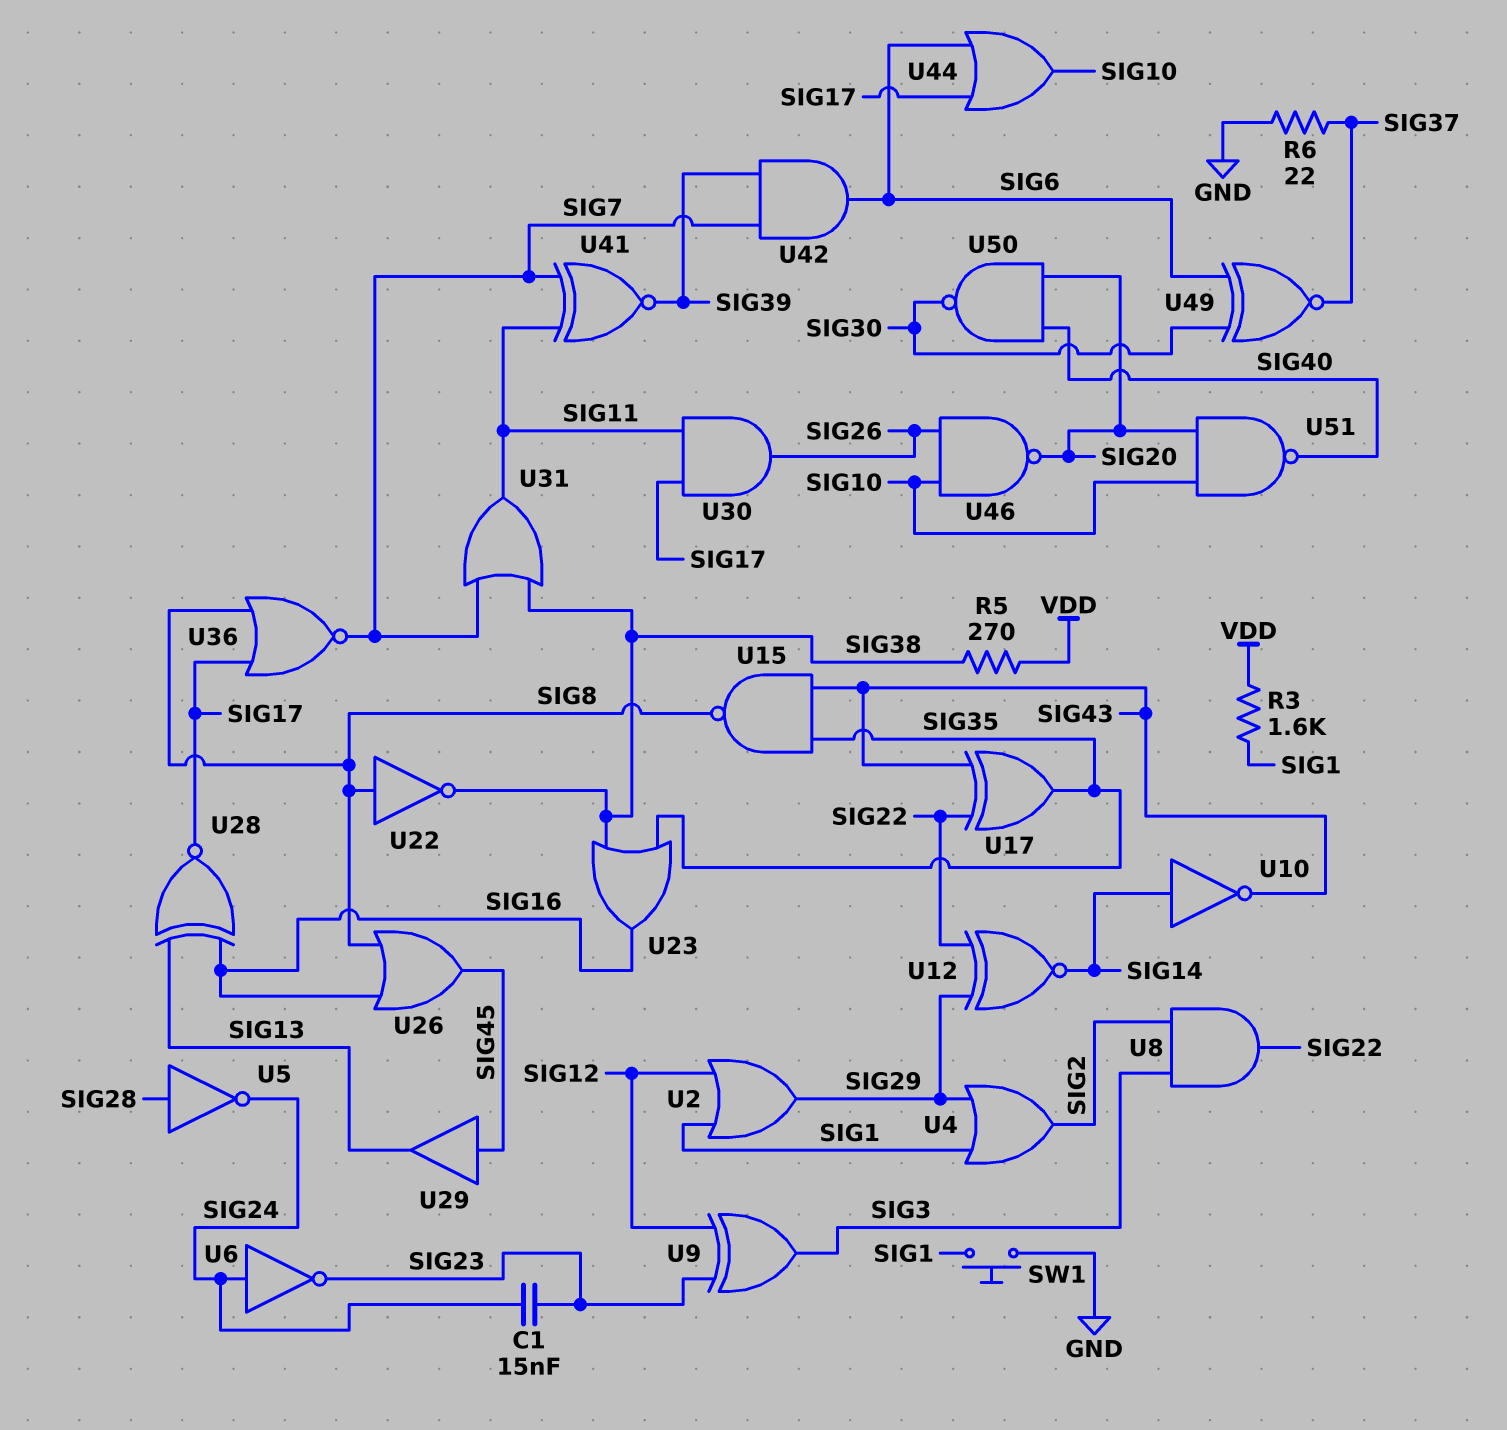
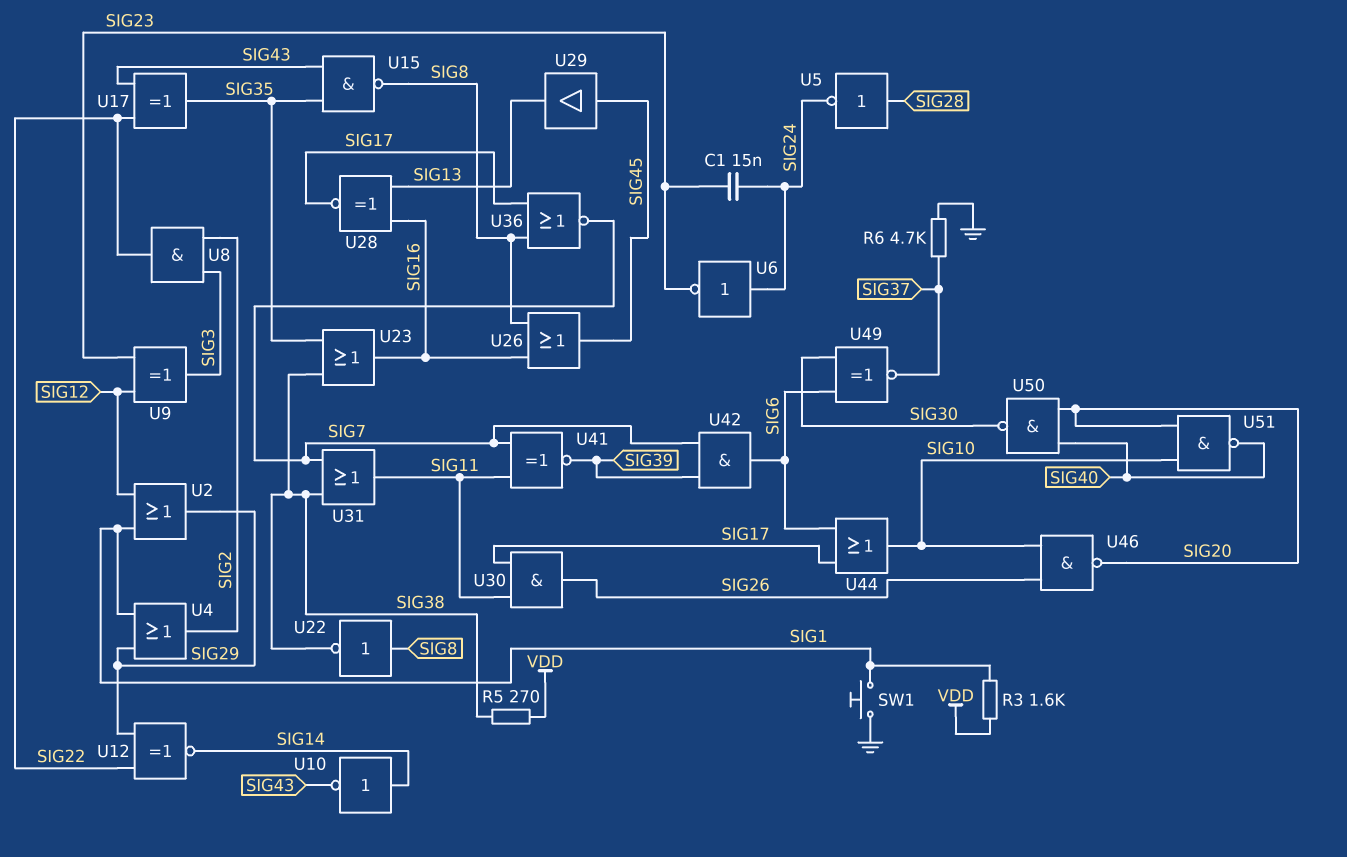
R6: 22 (GND, SIG37) -> 4.7k (GND, SIG37)

